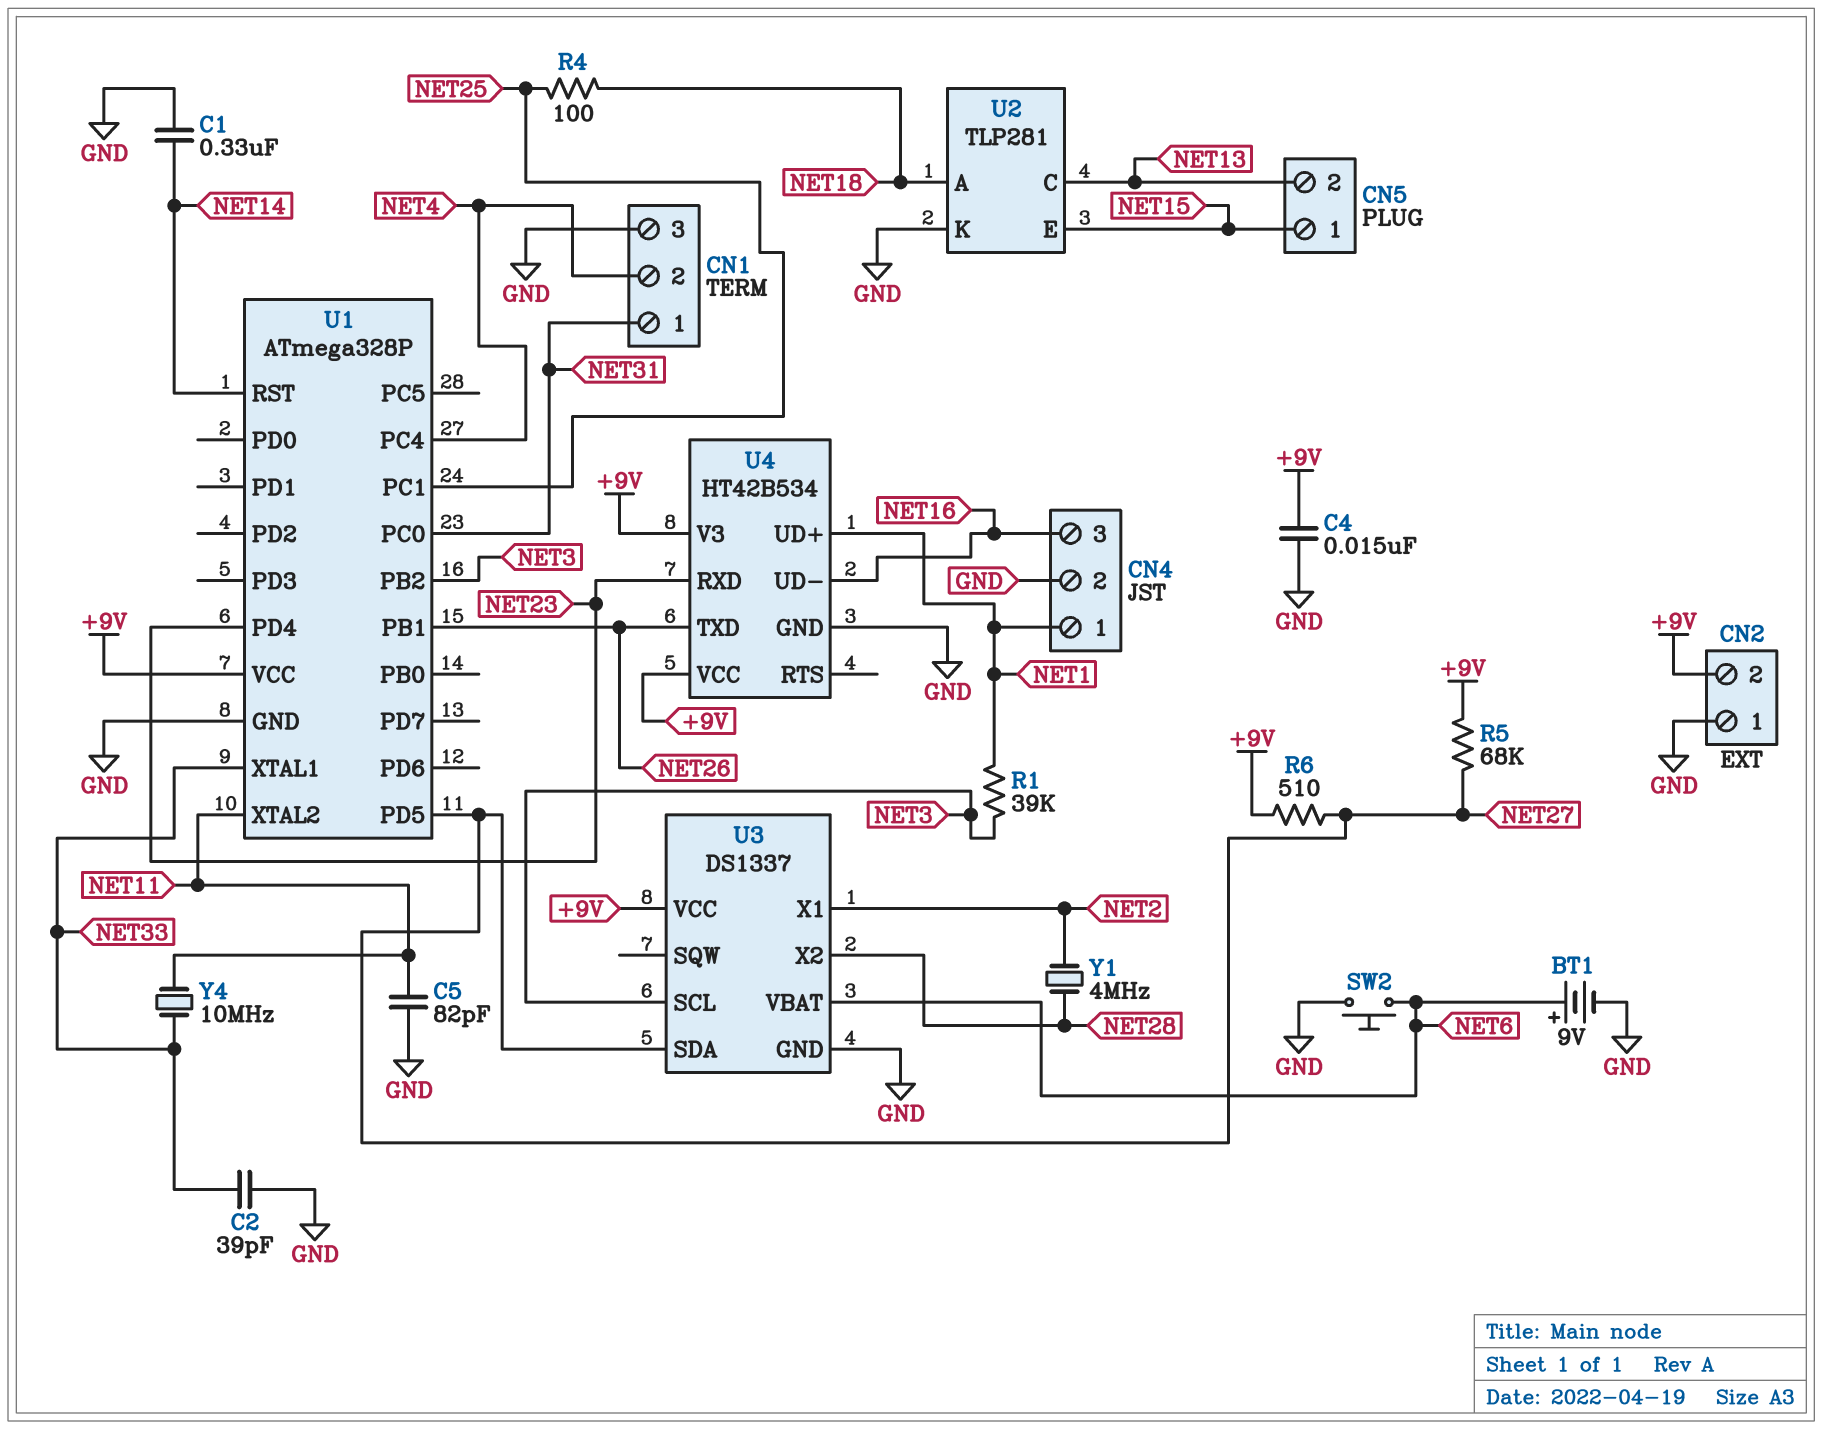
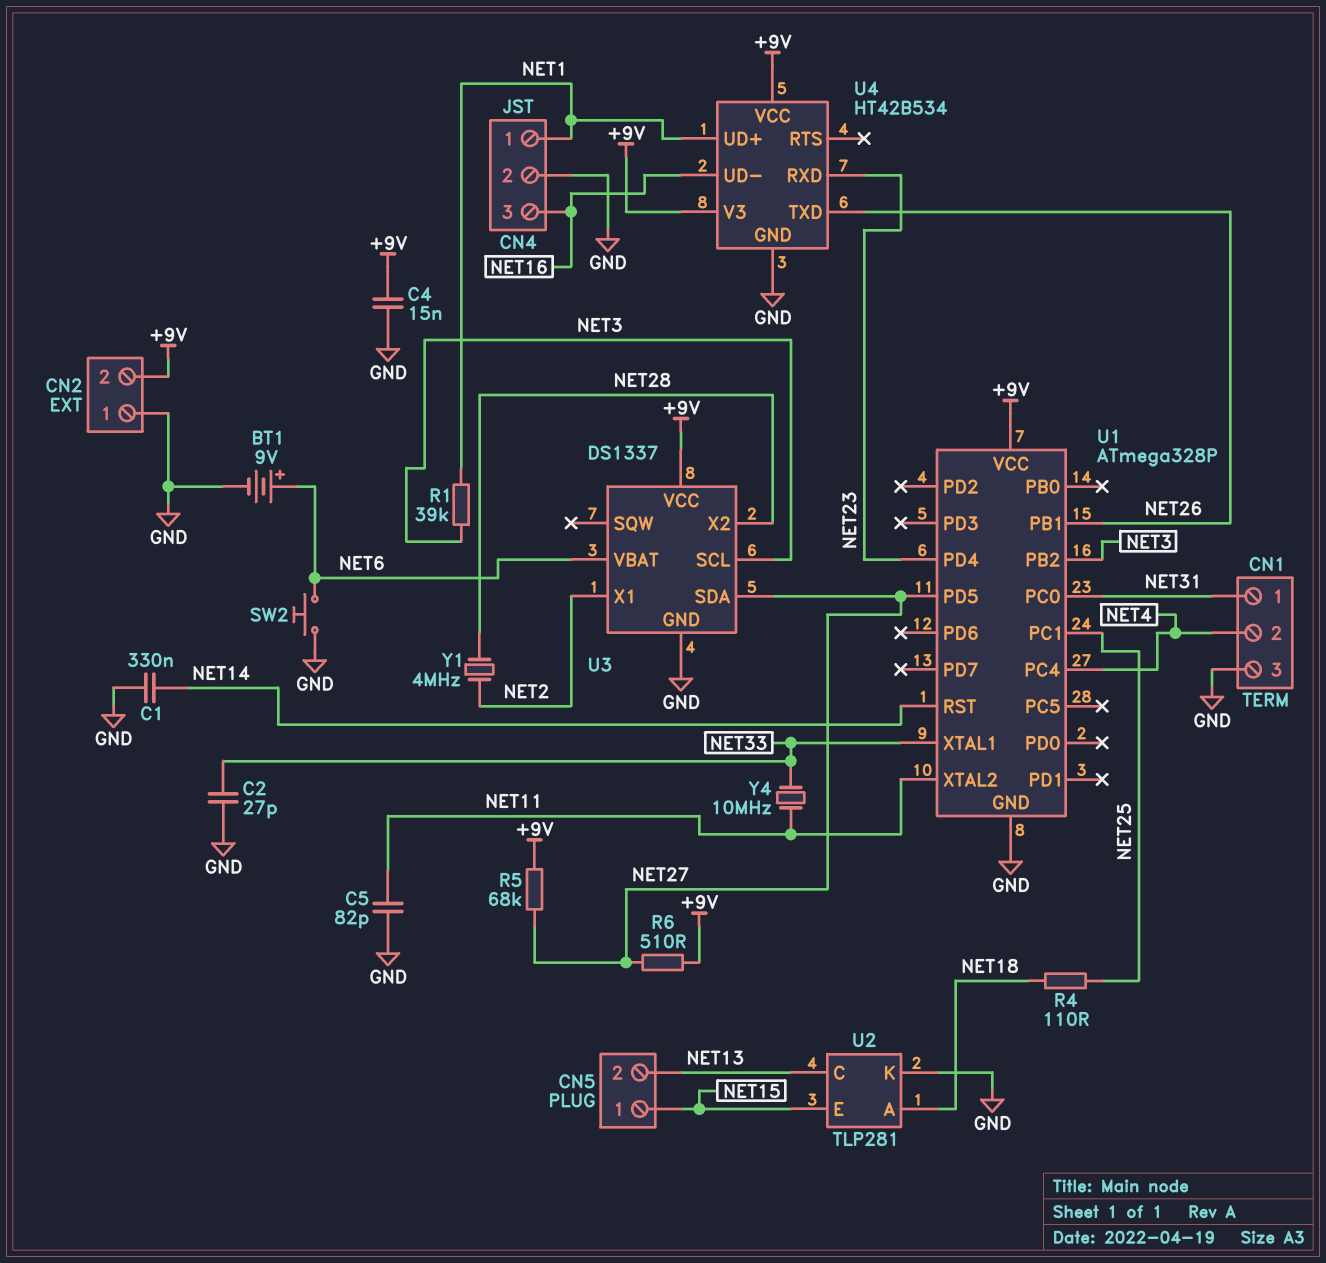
C2: 39pF (GND, NET33) -> 27pF (GND, NET33)
R4: 100 (NET18, NET25) -> 110 (NET18, NET25)

